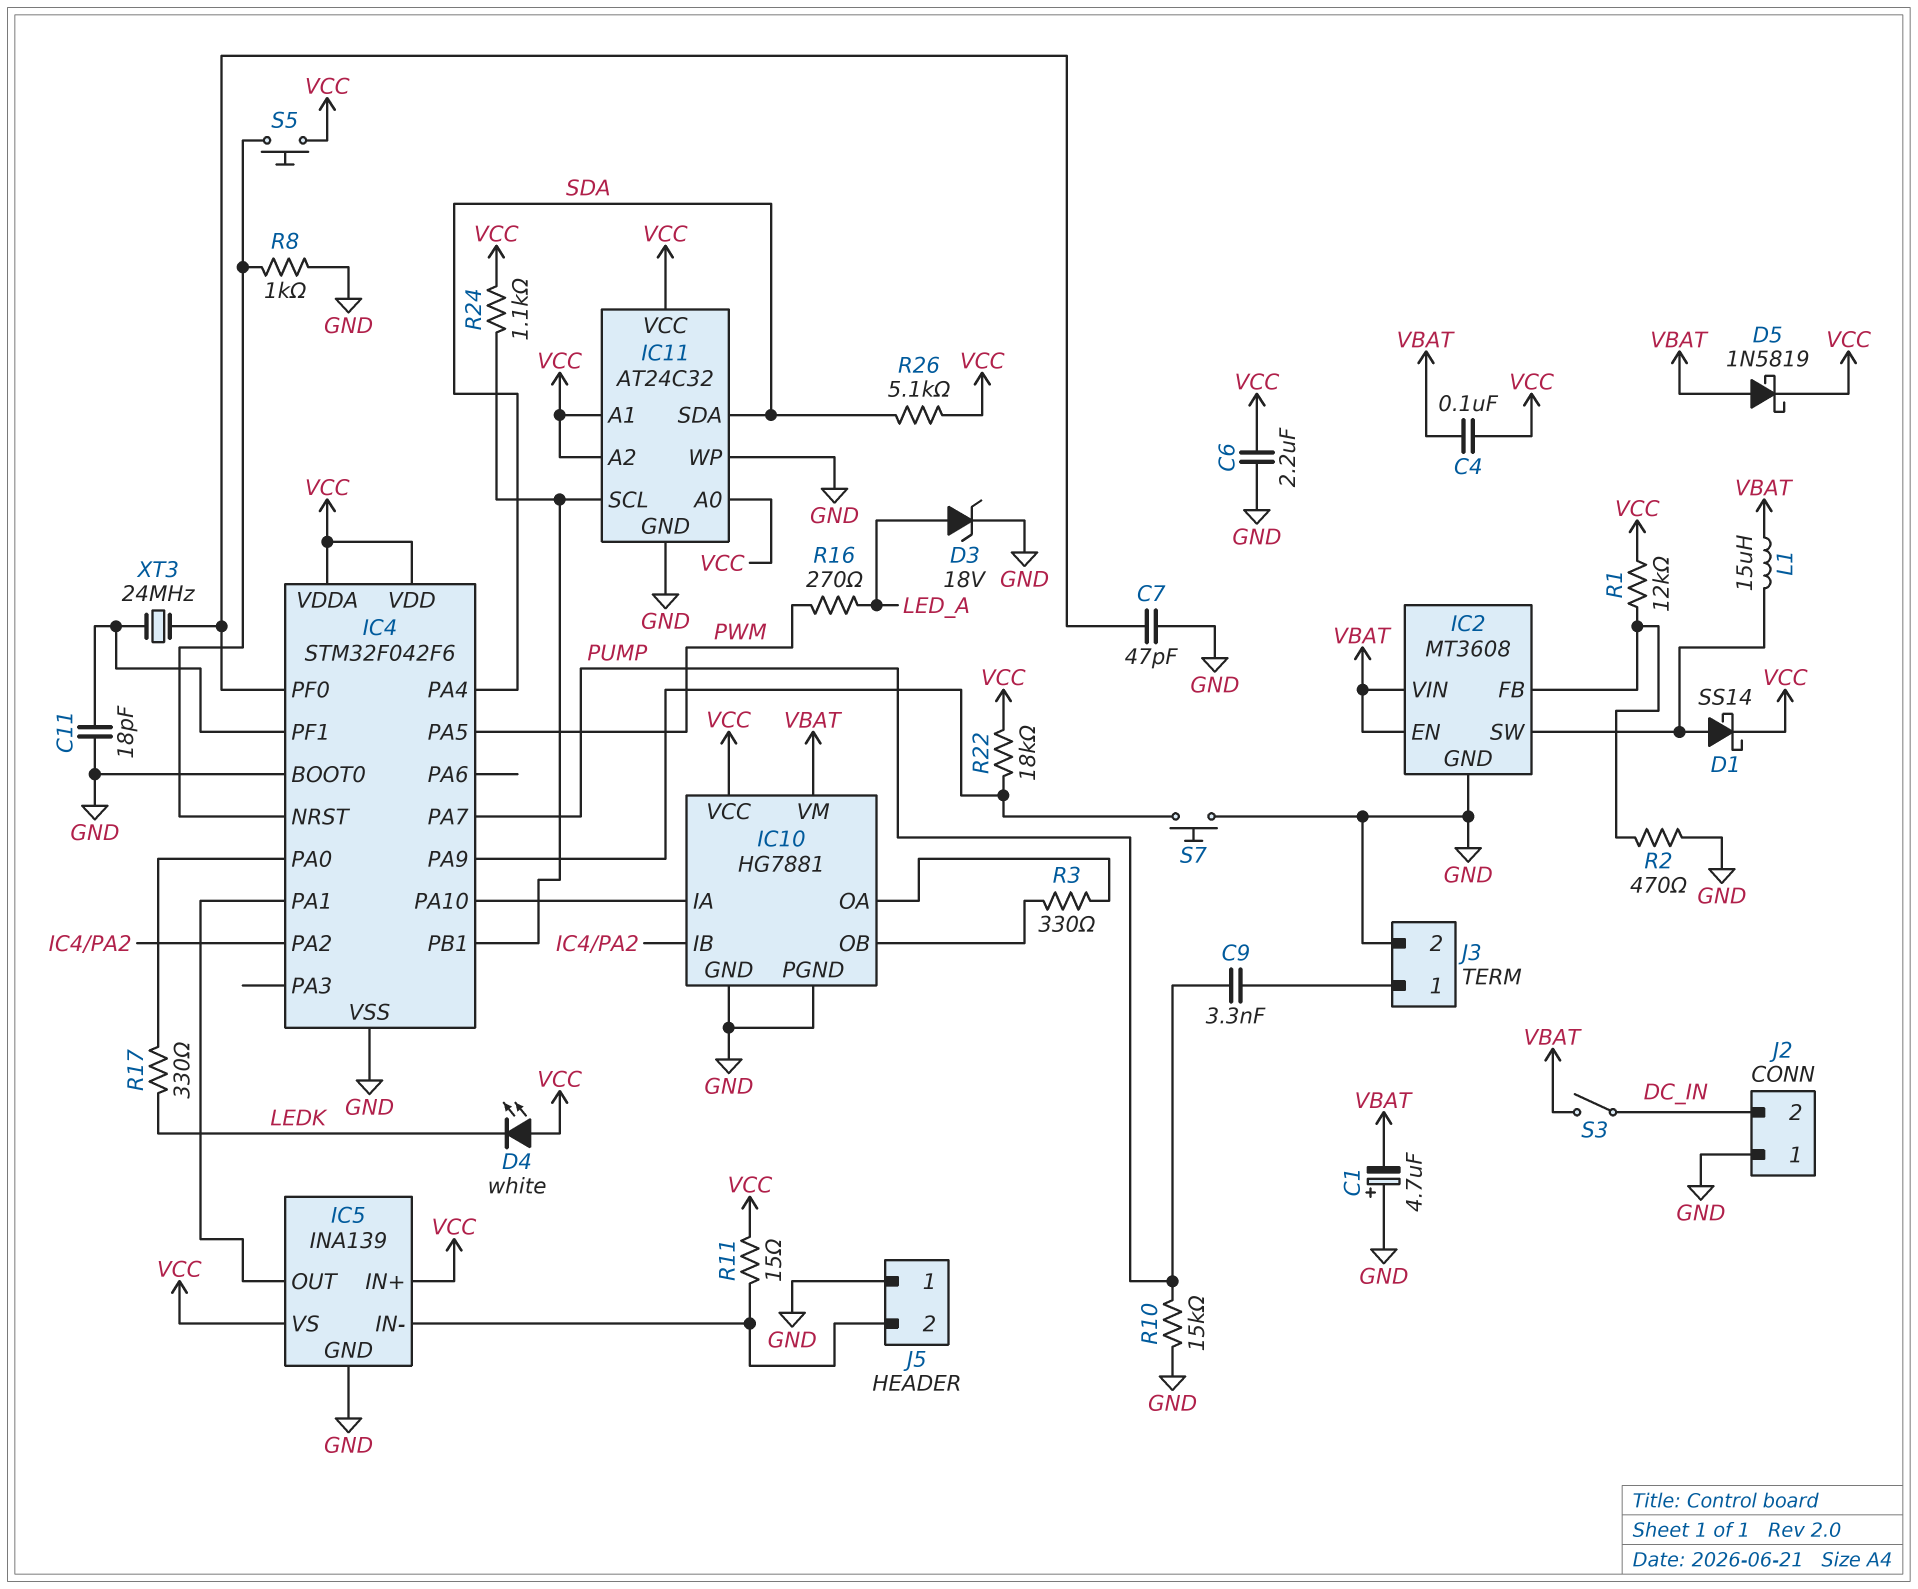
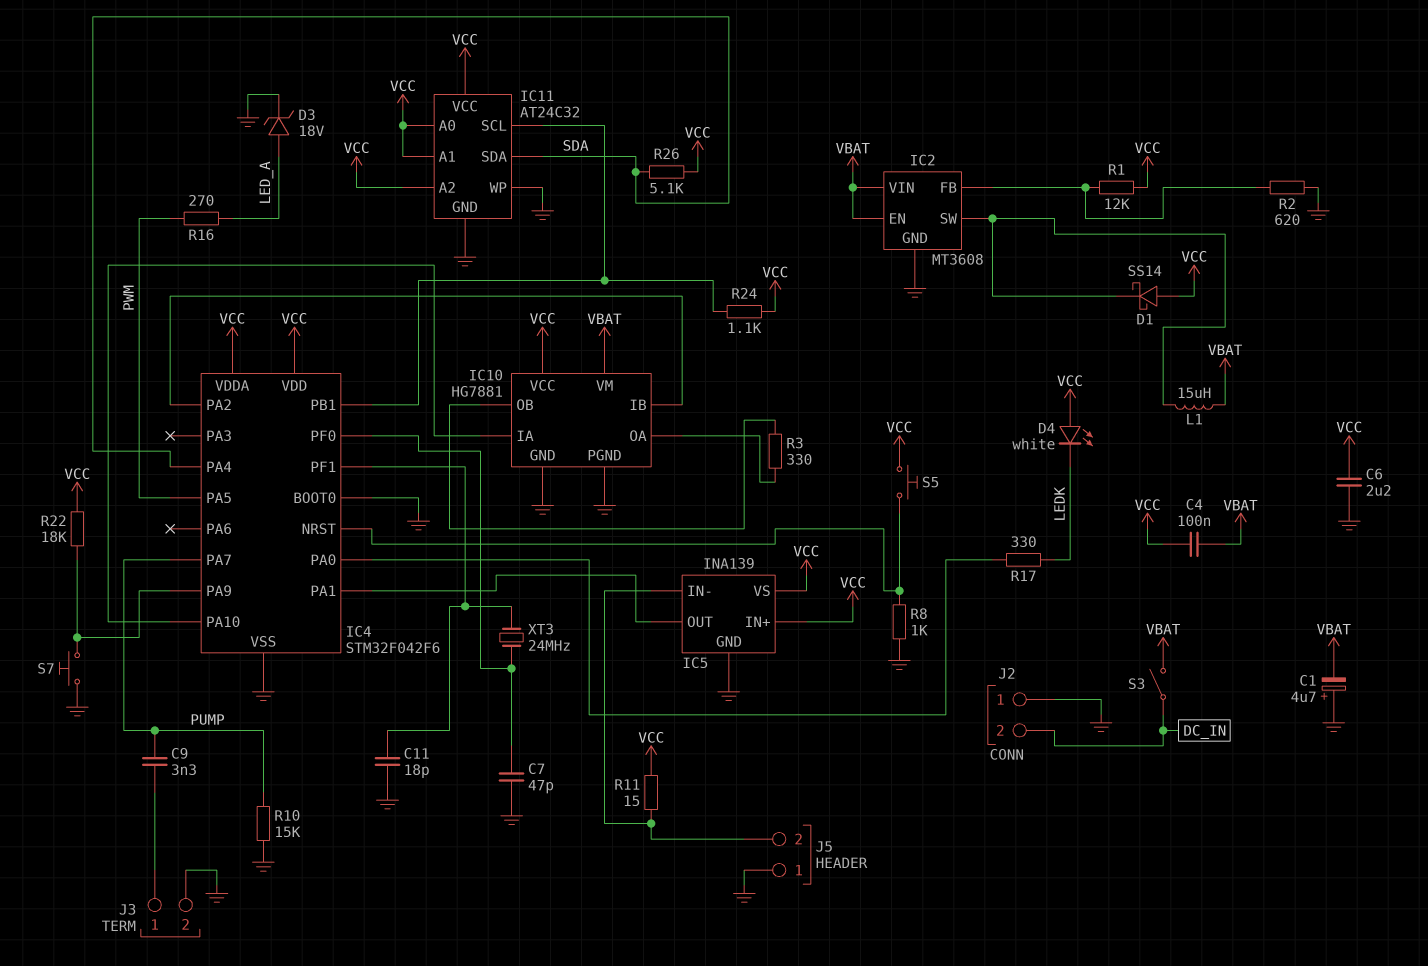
D1: schottky SS14 (A IC2/SW, K VCC) -> schottky SS14 (A VCC, K IC2/SW)
D5: schottky 1N5819 (A VBAT, K VCC) -> none
R2: 470 (GND, IC2/FB) -> 620 (GND, IC2/FB)

